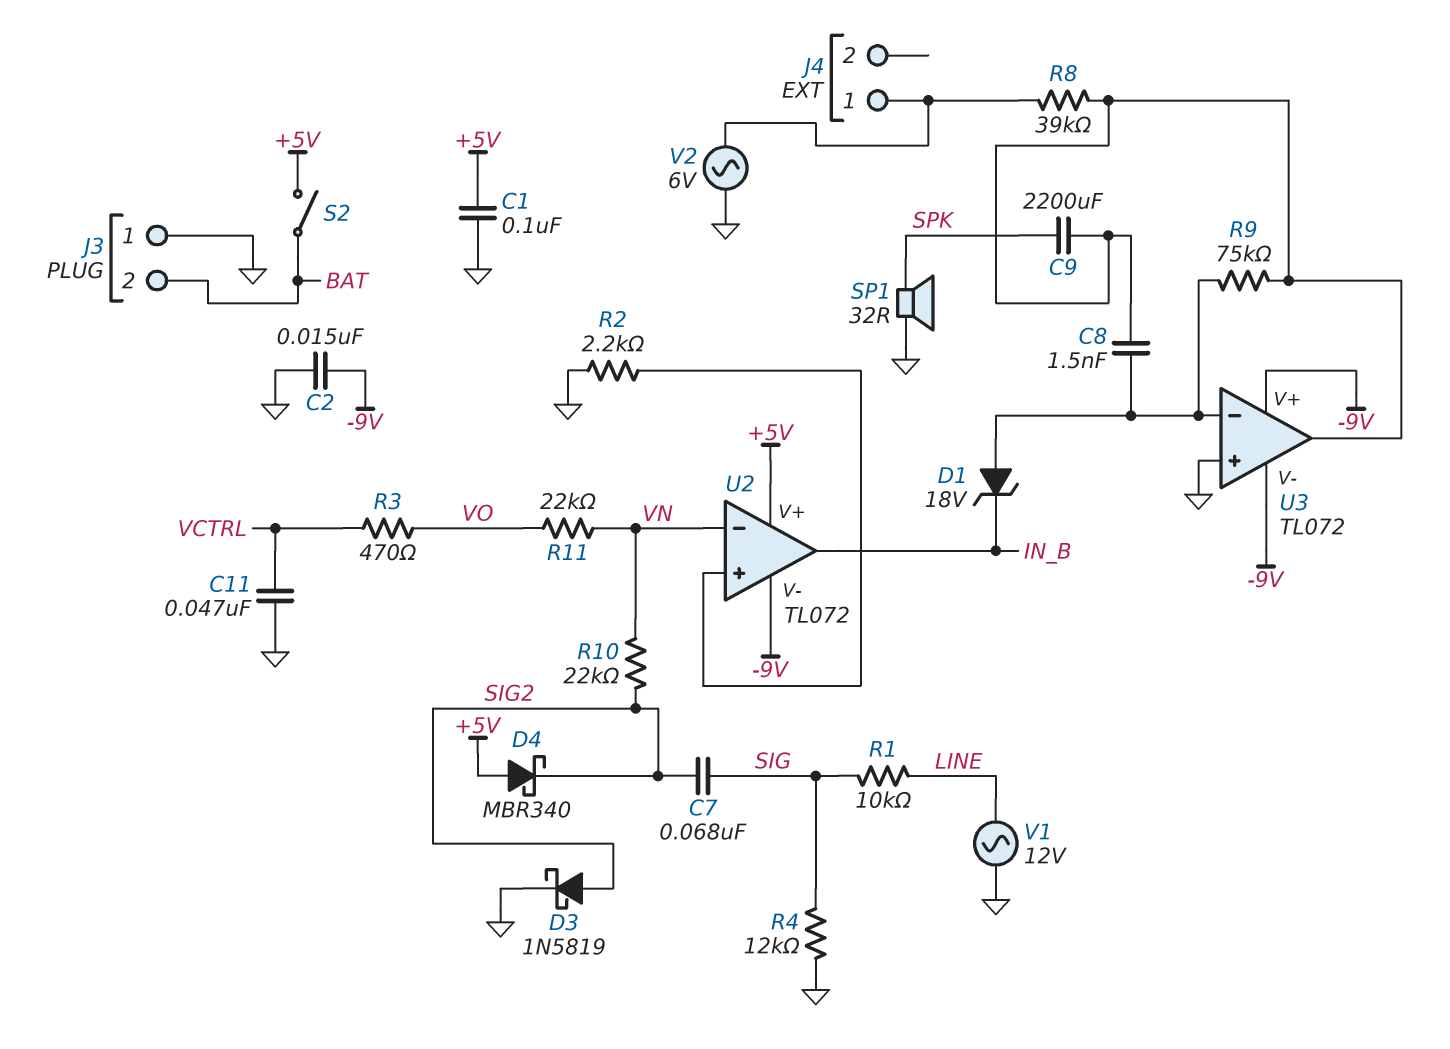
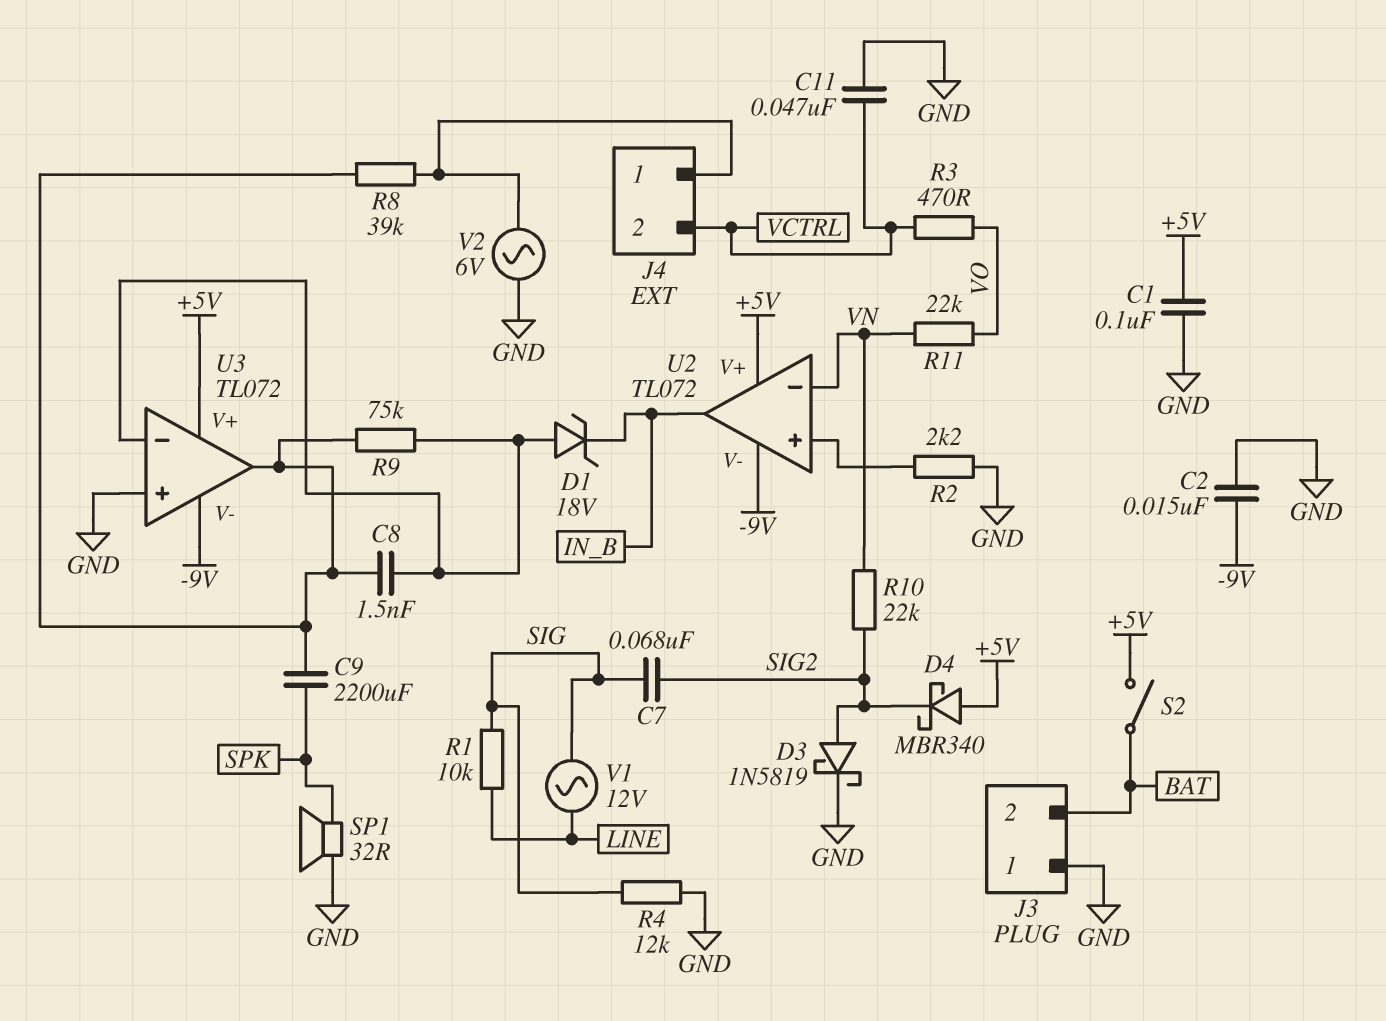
J4 pin 2: none -> VCTRL
U3 pin V+: -9V -> +5V
V1: AC 12V (GND, LINE) -> AC 12V (LINE, SIG)

